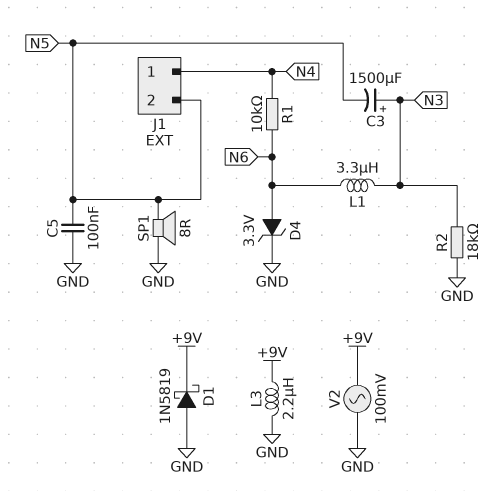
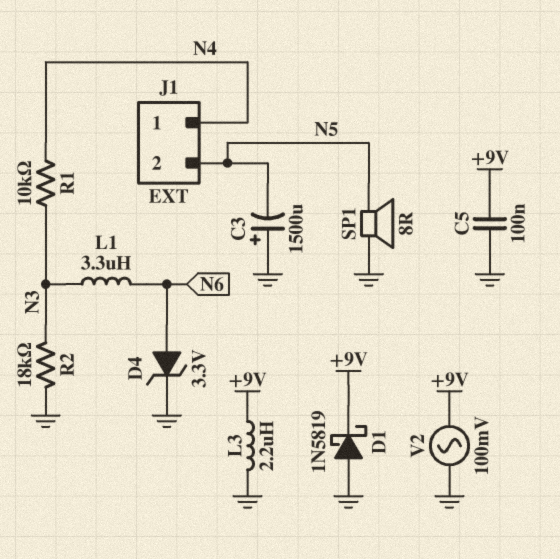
C3: 1500uF (plus N3, minus N5) -> 1500uF (plus GND, minus N5)
C5: 100nF (GND, N5) -> 100nF (+9V, GND)
R1: 10k (N4, N6) -> 10k (N3, N4)

